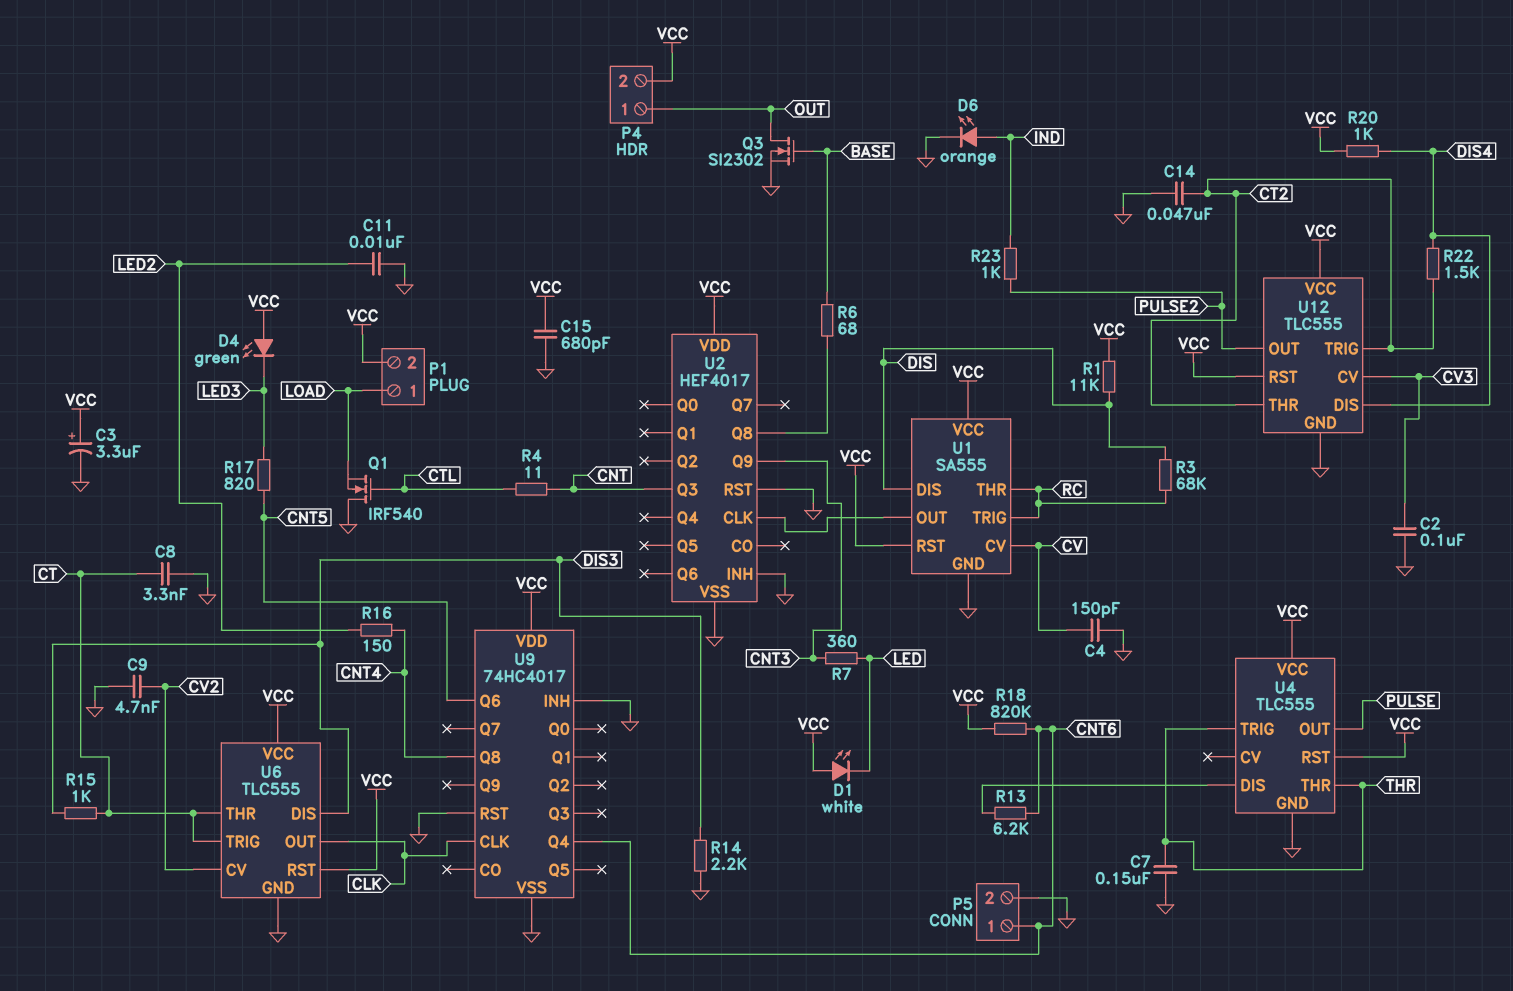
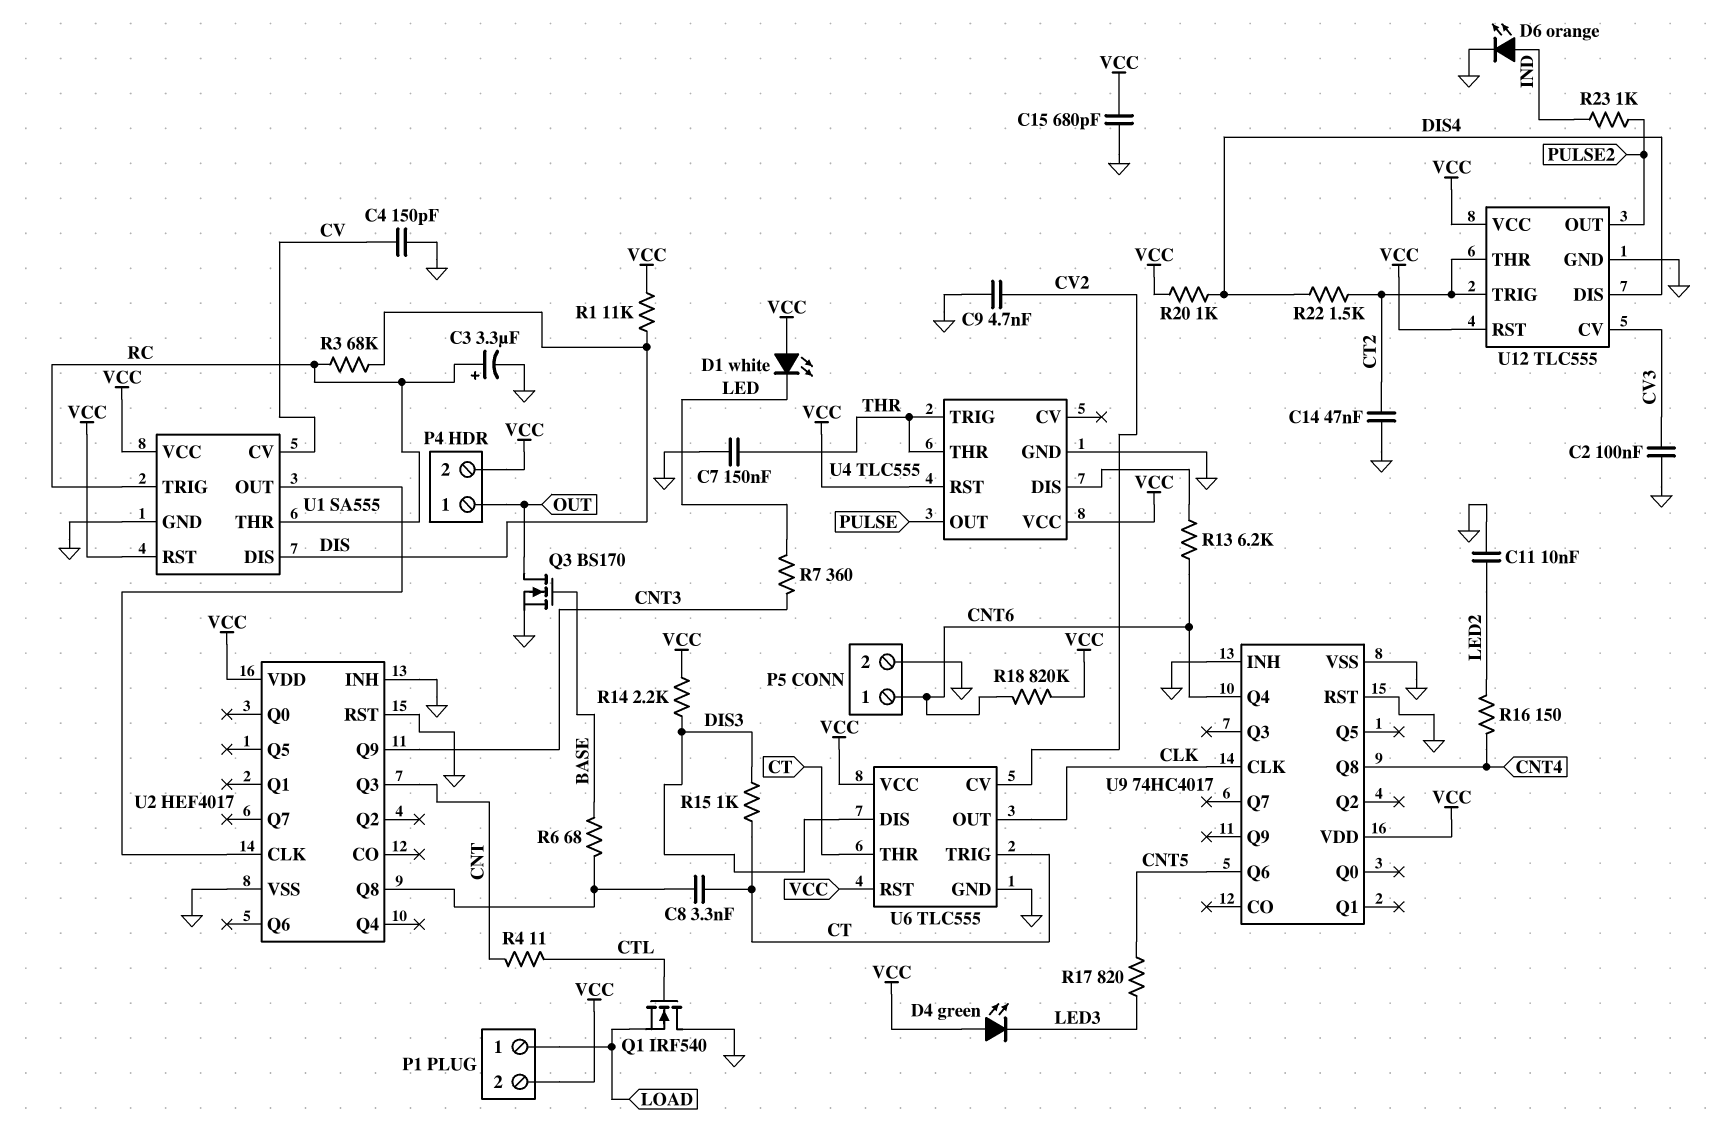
C3: 3.3uF (plus VCC, minus GND) -> 3.3uF (plus RC, minus GND)
C8: 3.3nF (CT, GND) -> 3.3nF (CT, U2/Q8)
Q3: NMOS SI2302 (G BASE, D OUT, S GND) -> NMOS BS170 (G BASE, D OUT, S GND)
R14: 2.2k (DIS3, GND) -> 2.2k (DIS3, VCC)

